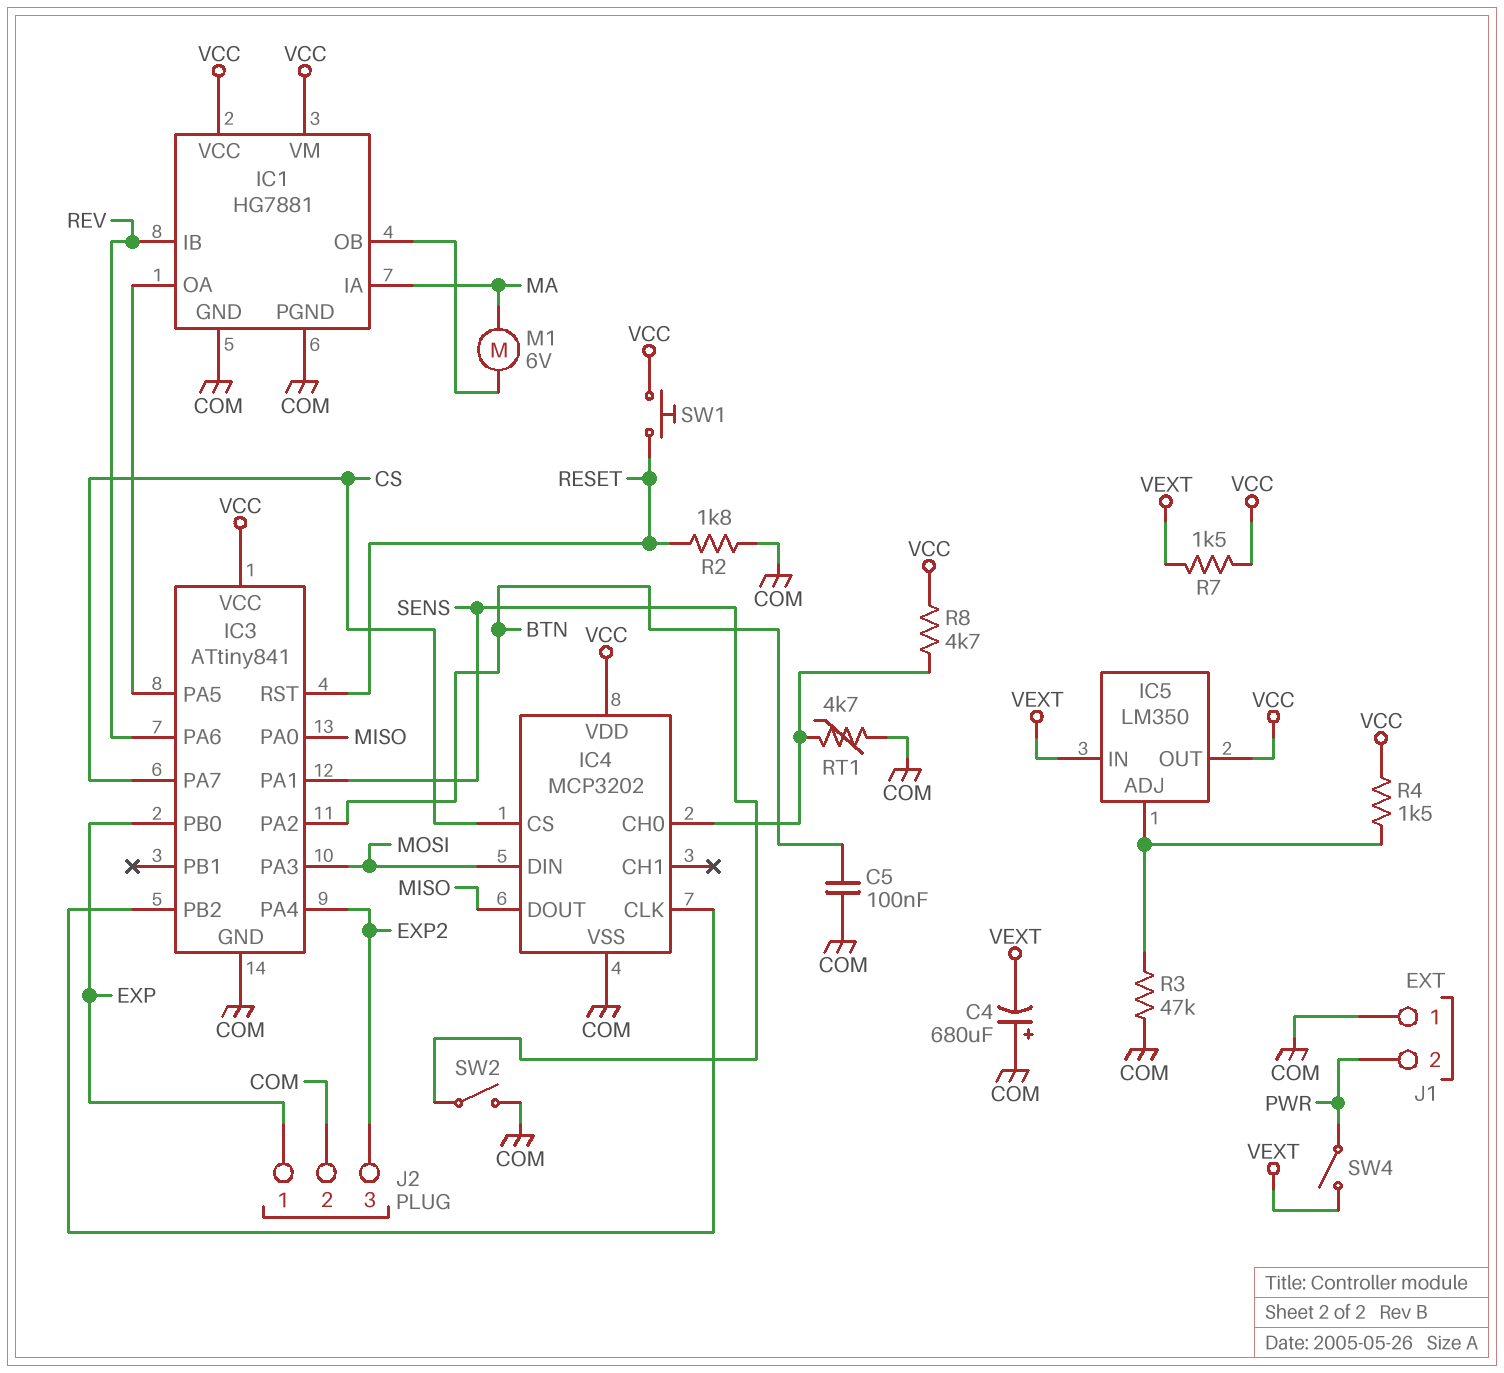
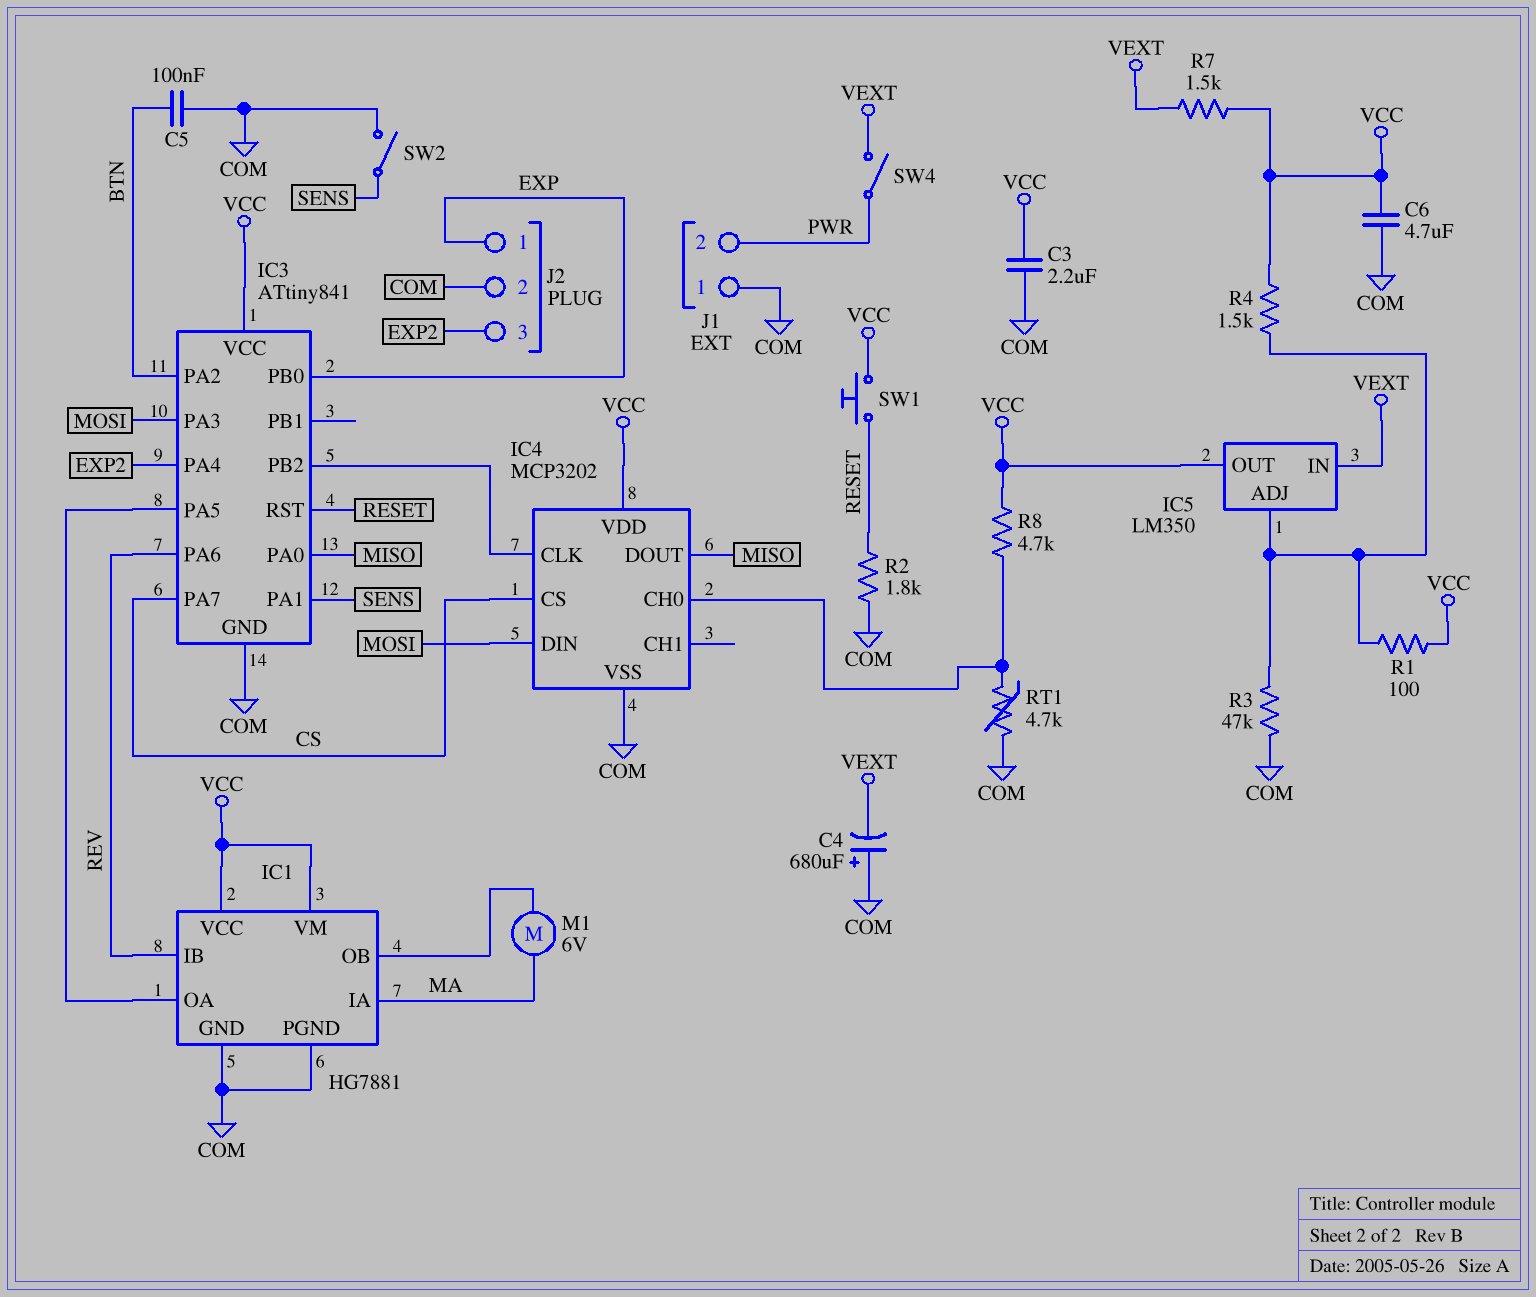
C3: none -> 2.2uF (COM, VCC)
C6: none -> 4.7uF (COM, VCC)
R1: none -> 100 (IC5/ADJ, VCC)

